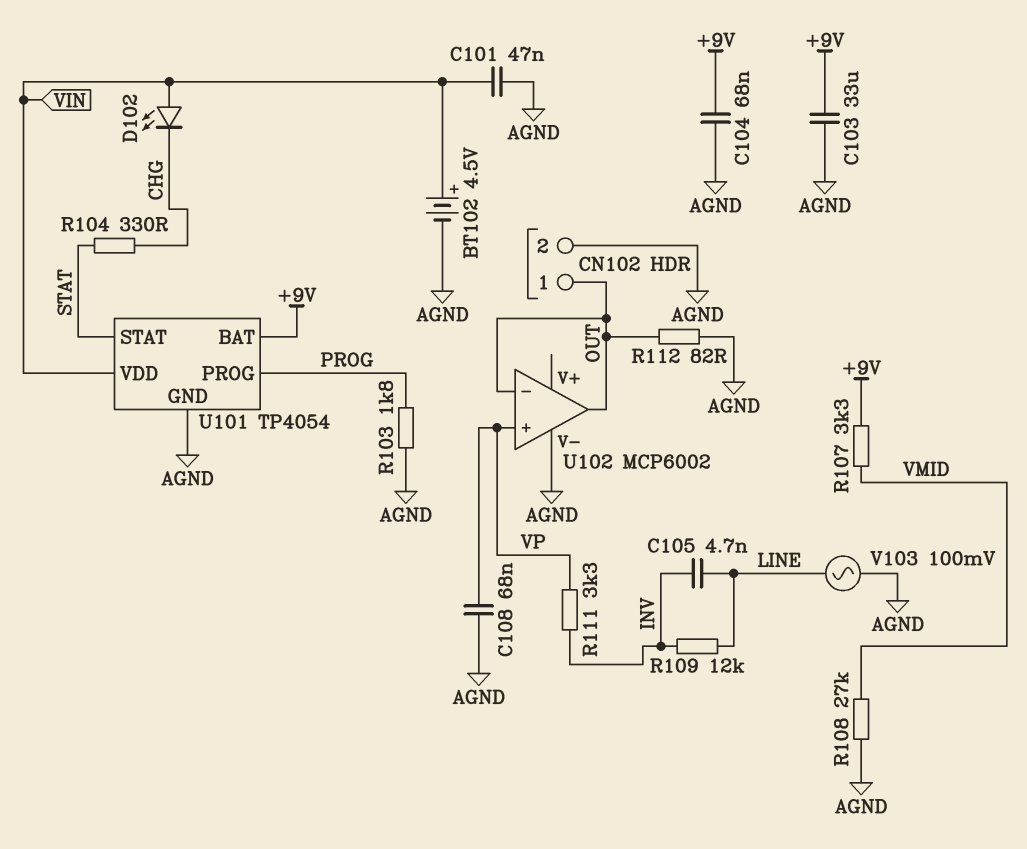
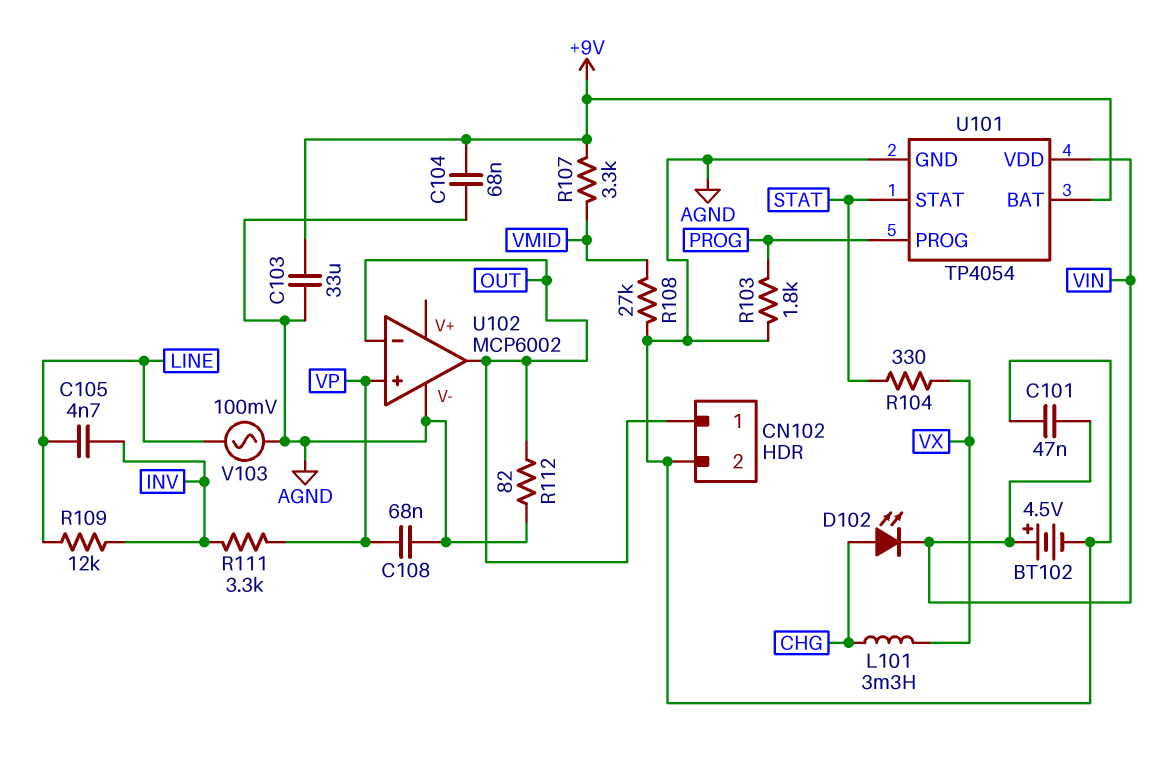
D102: LED (A VIN, K CHG) -> LED (A CHG, K VIN)
L101: none -> 3.3mH (CHG, VX)
R104: 330 (CHG, STAT) -> 330 (STAT, VX)

